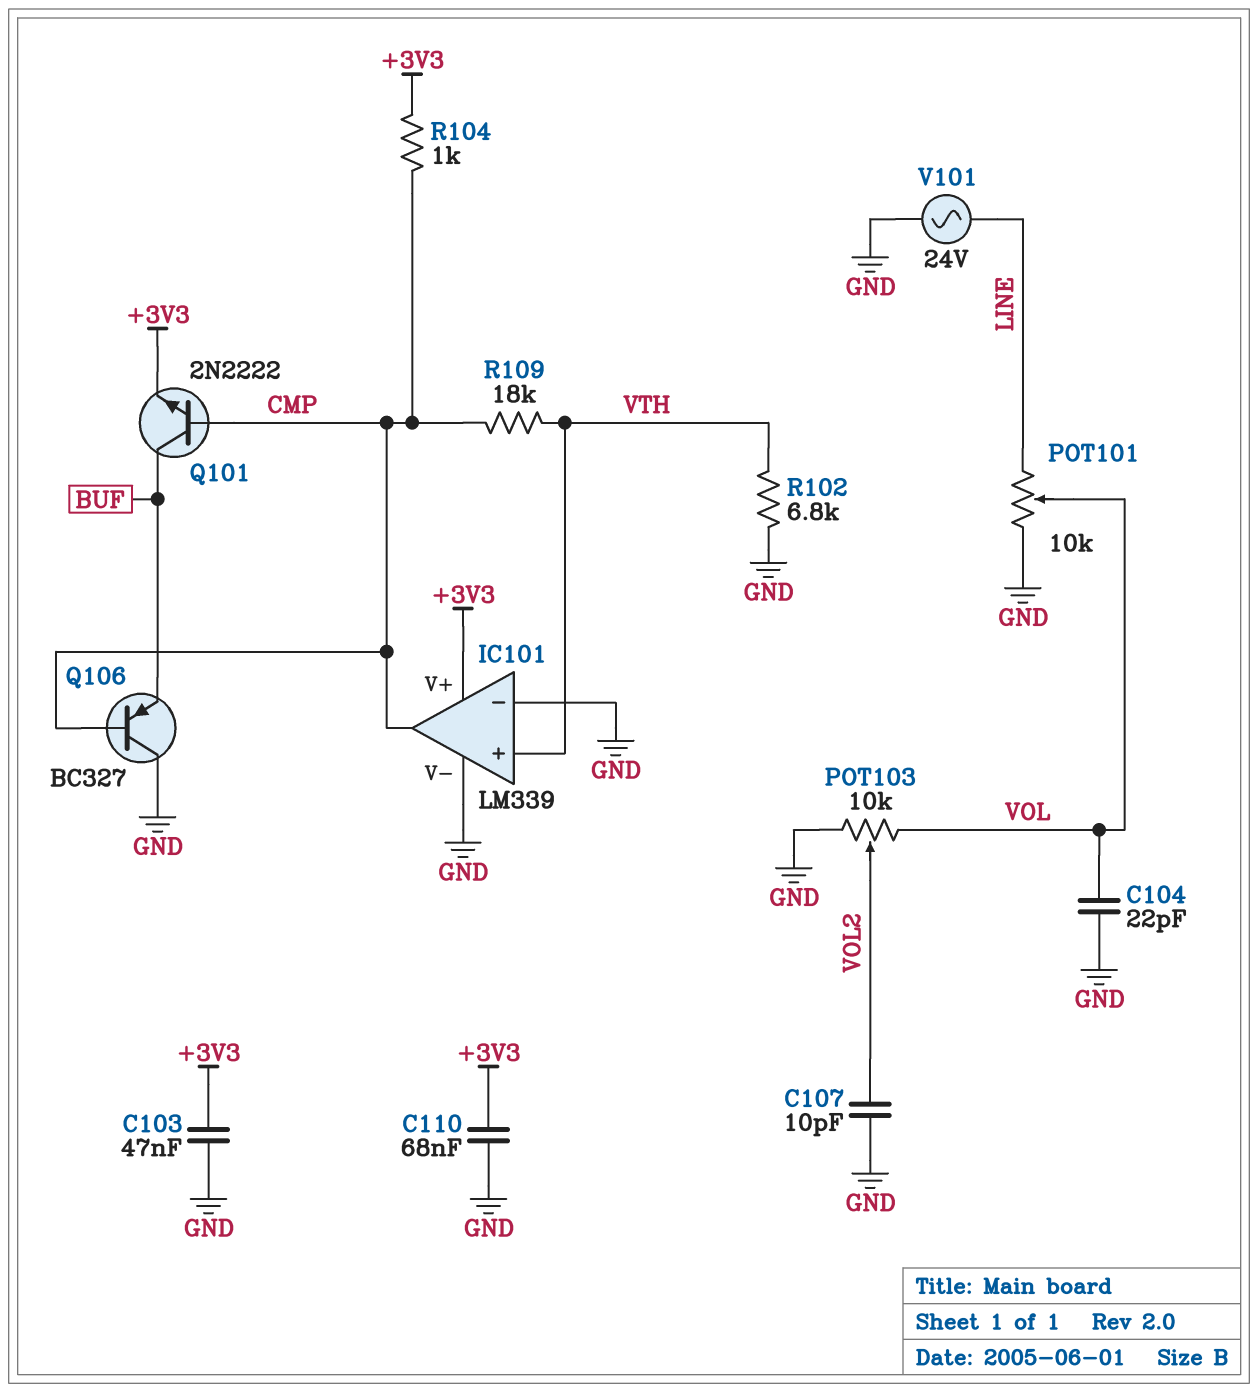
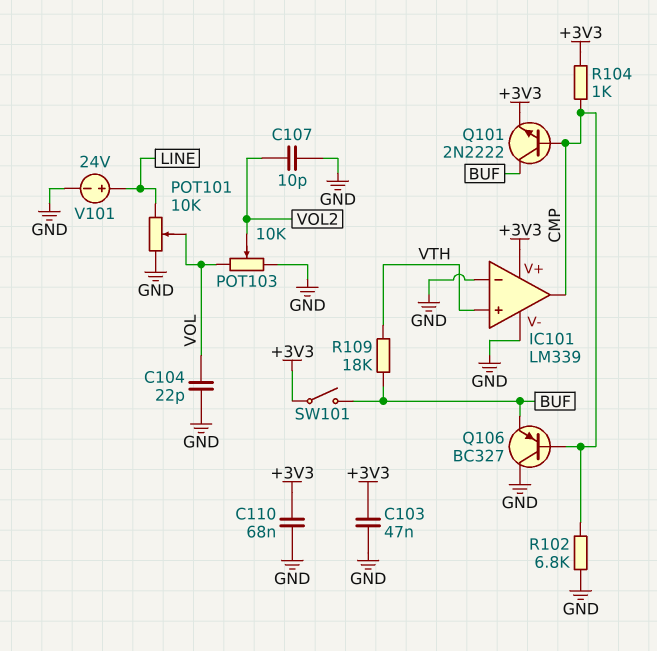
R102: 6.8k (GND, VTH) -> 6.8k (CMP, GND)
R109: 18k (CMP, VTH) -> 18k (BUF, VTH)
SW101: none -> switch (+3V3, BUF)
V101: AC 24V (GND, LINE) -> 24V (plus LINE, minus GND)

